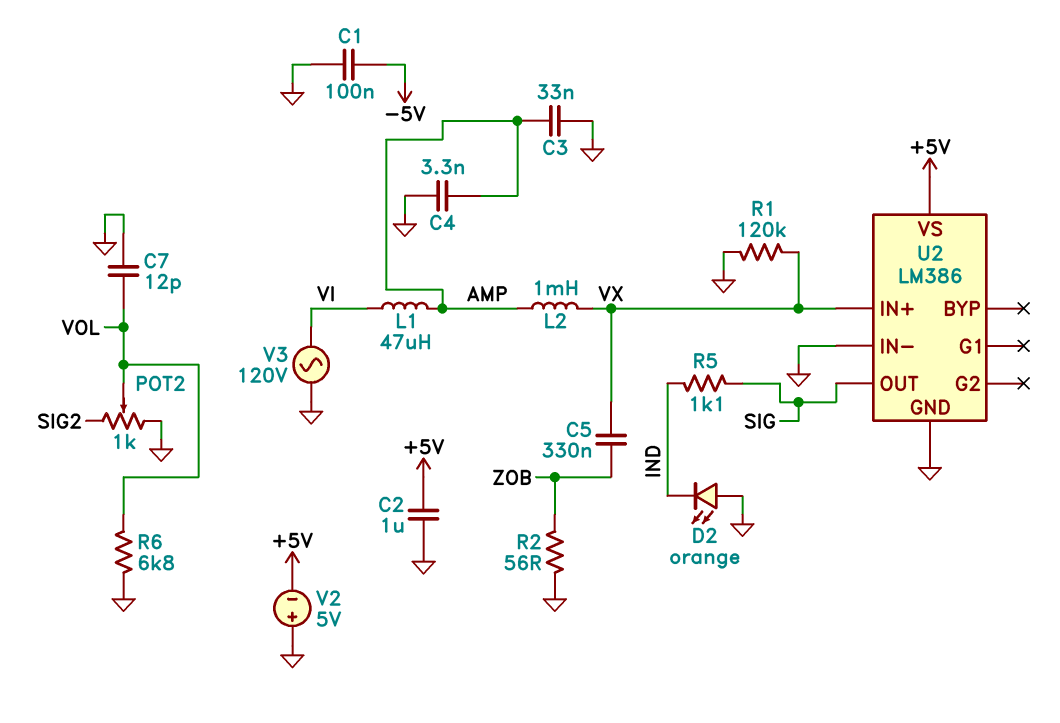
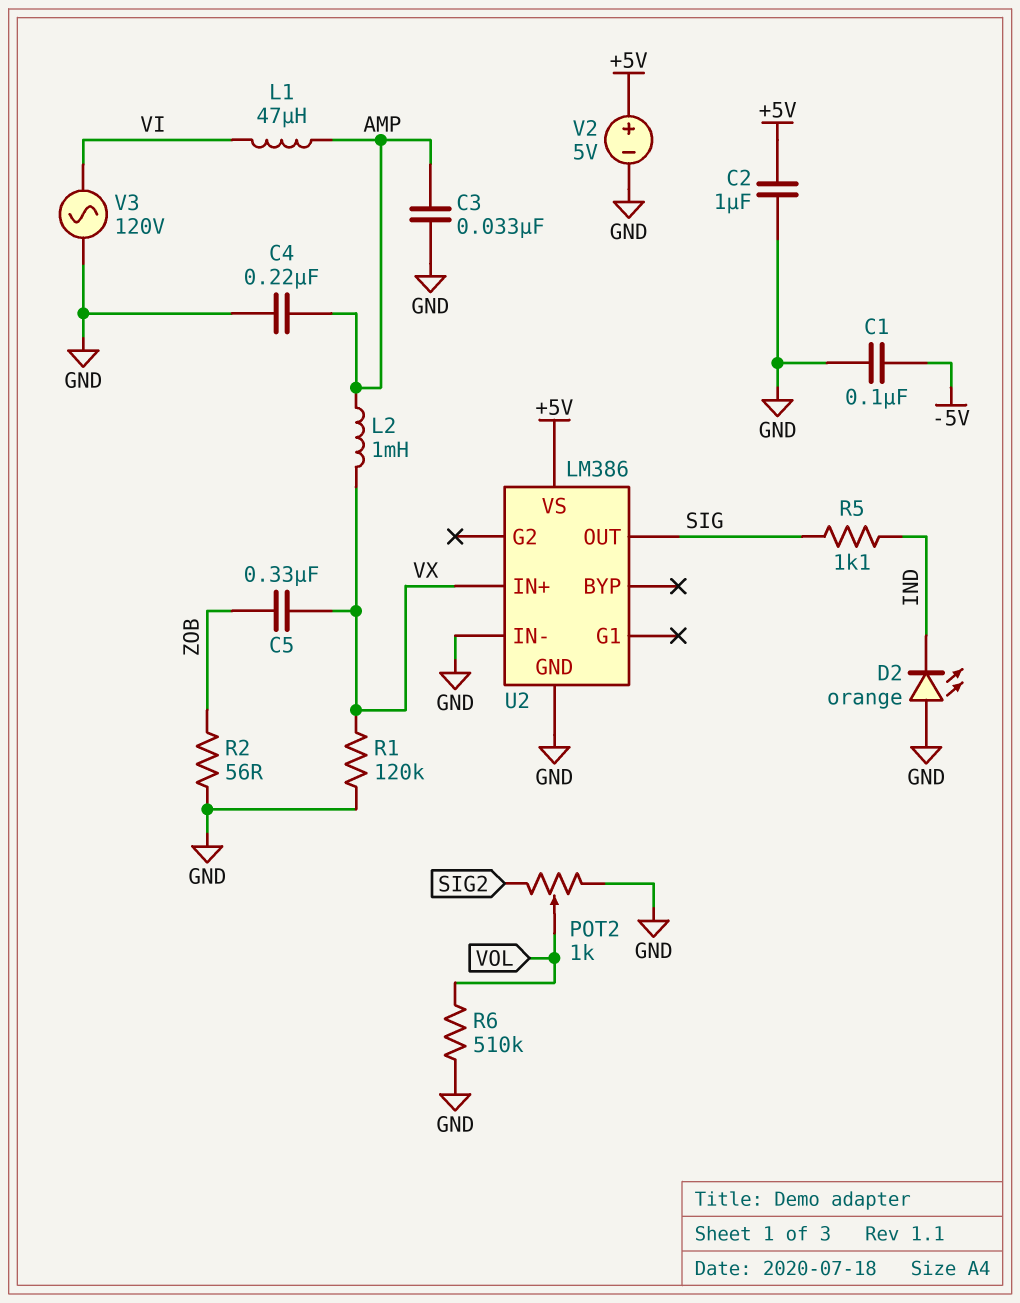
C4: 3.3nF (AMP, GND) -> 220nF (AMP, GND)
C7: 12pF (GND, VOL) -> none
R6: 6.8k (GND, VOL) -> 510k (GND, VOL)
V2: 5V (plus GND, minus +5V) -> 5V (plus +5V, minus GND)

